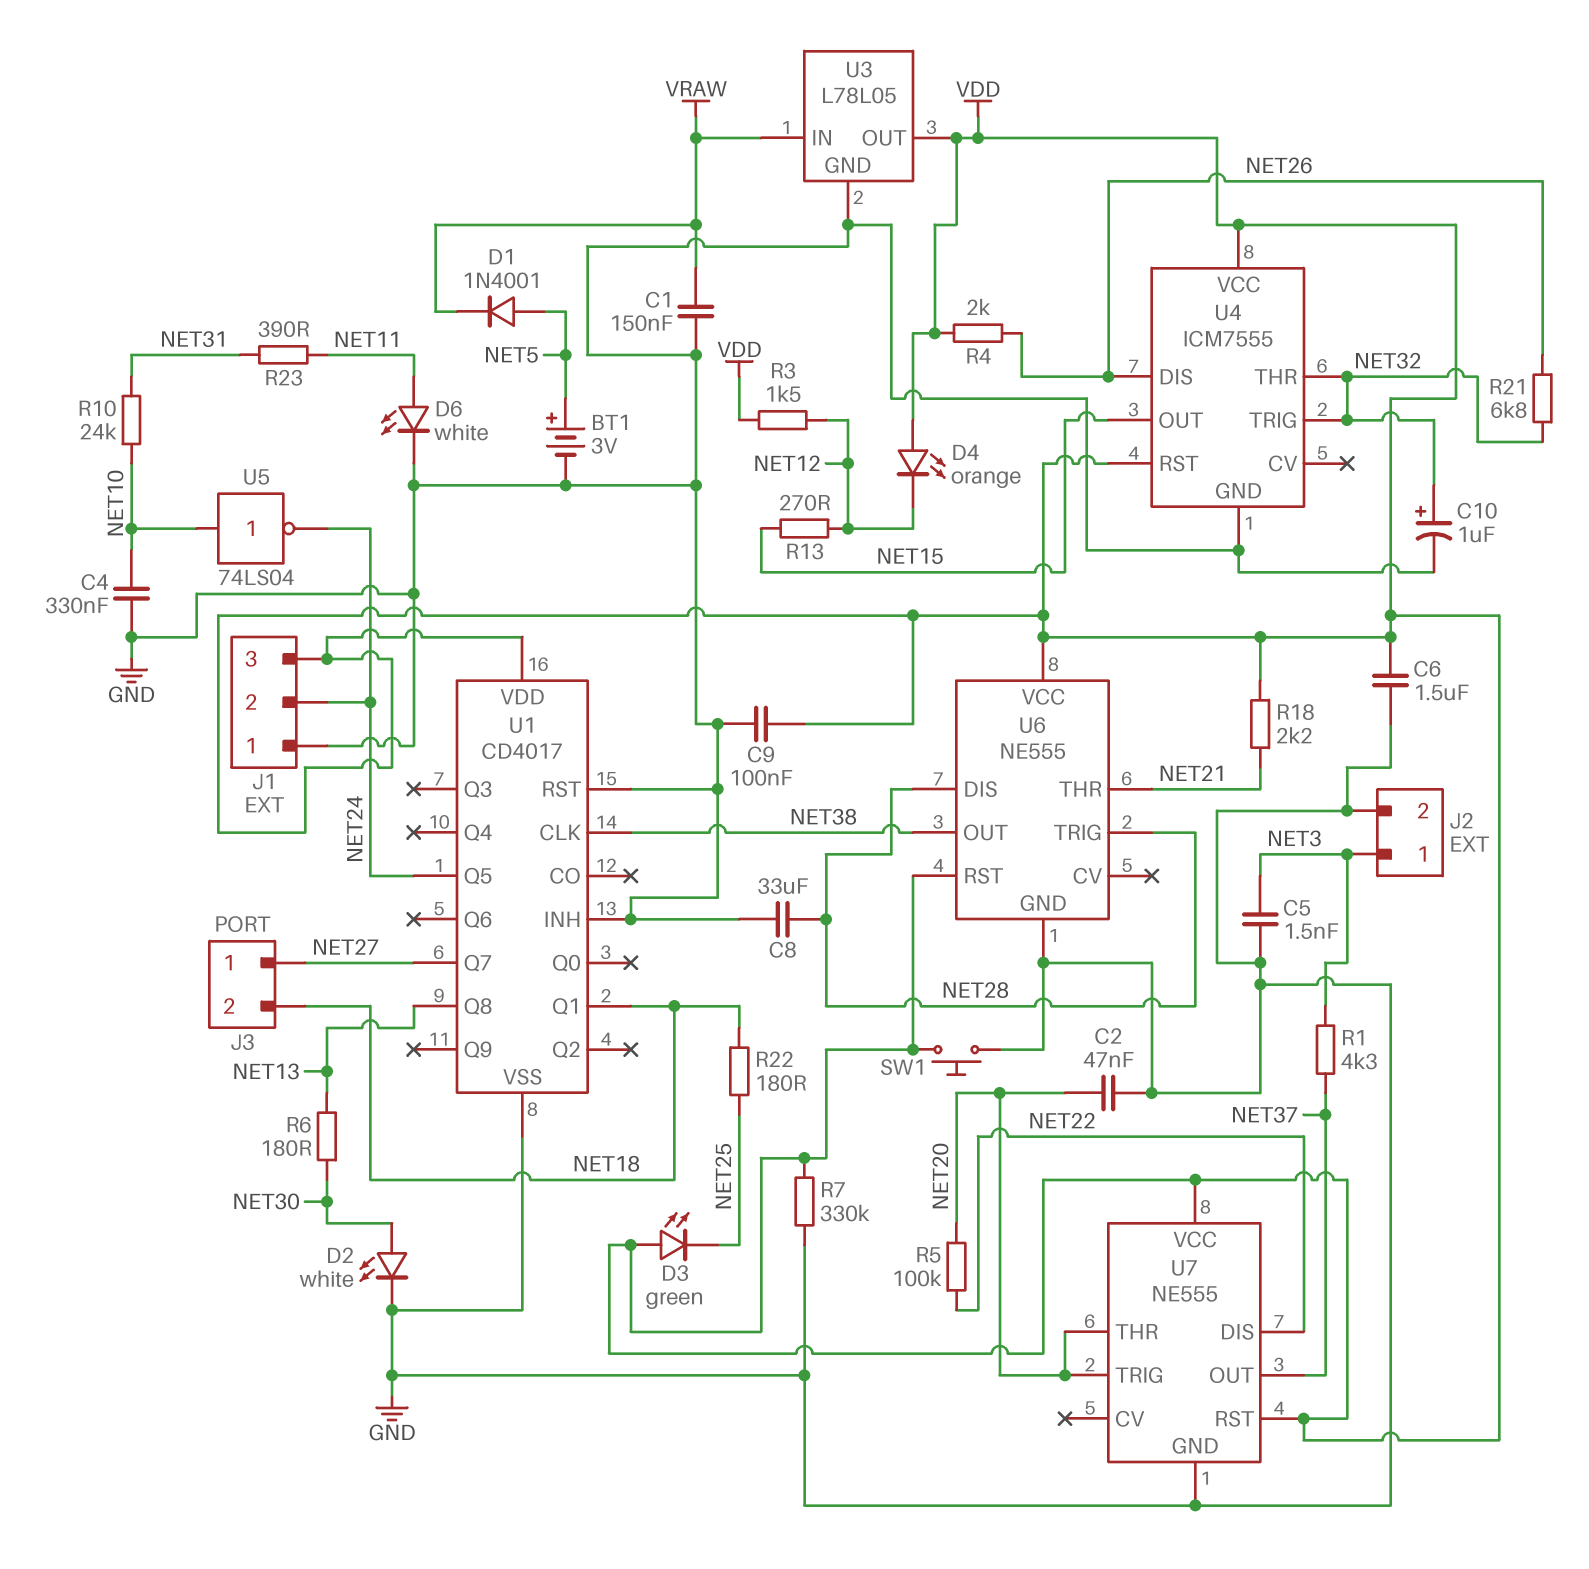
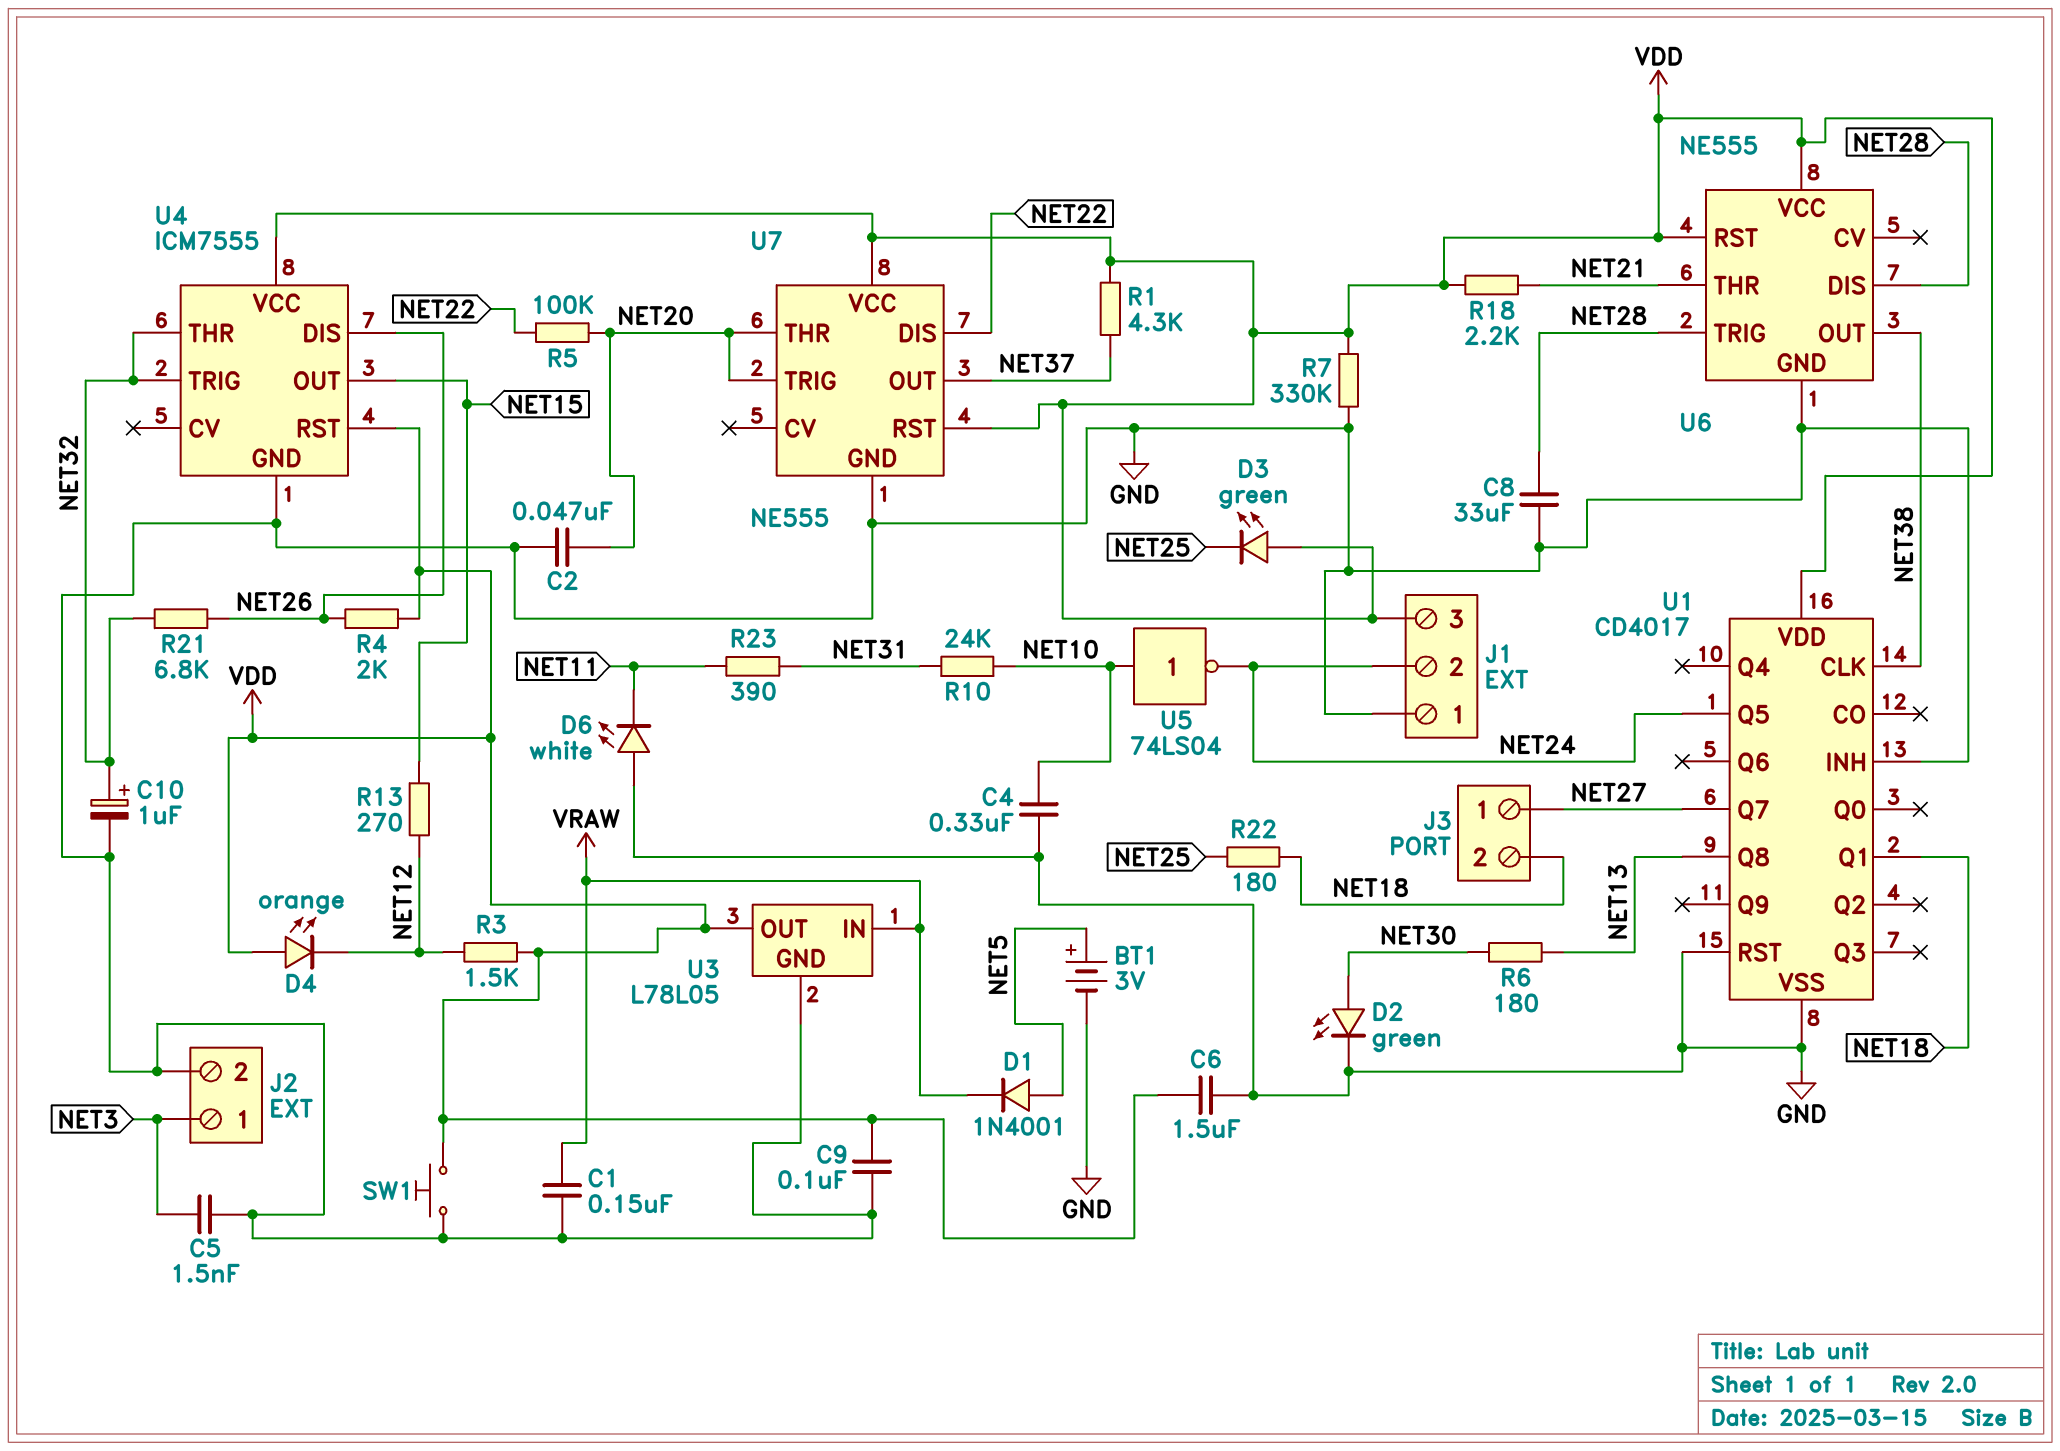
D2: LED white (A NET30, K GND) -> LED green (A NET30, K GND)
D6: LED white (A NET11, K GND) -> LED white (A GND, K NET11)
R1: 4.3k (NET3, NET37) -> 4.3k (NET37, VDD)

